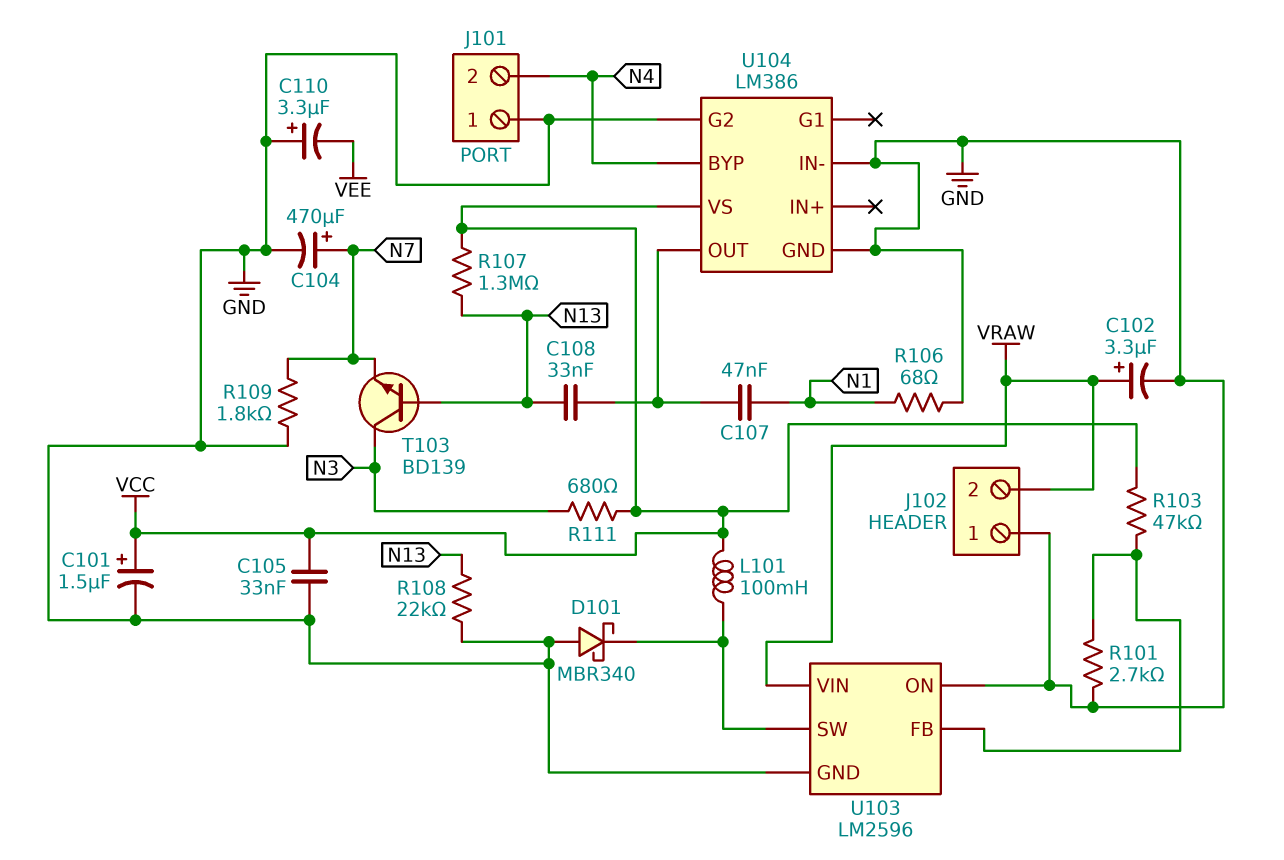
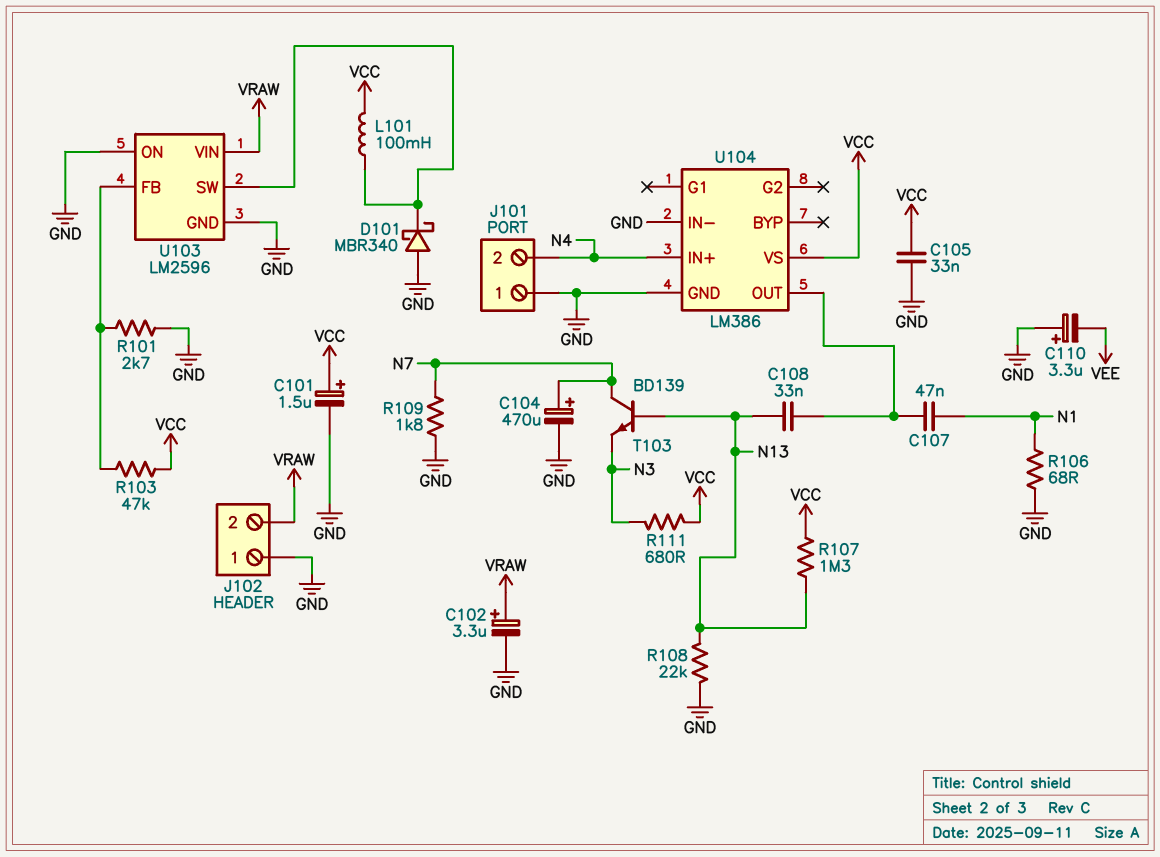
T103: NPN BD139 (B N13, C N3, E N7) -> NPN BD139 (B N13, C N7, E N3)
U104 pin BYP: N4 -> none
U104 pin G2: GND -> none
U104 pin IN+: none -> N4

